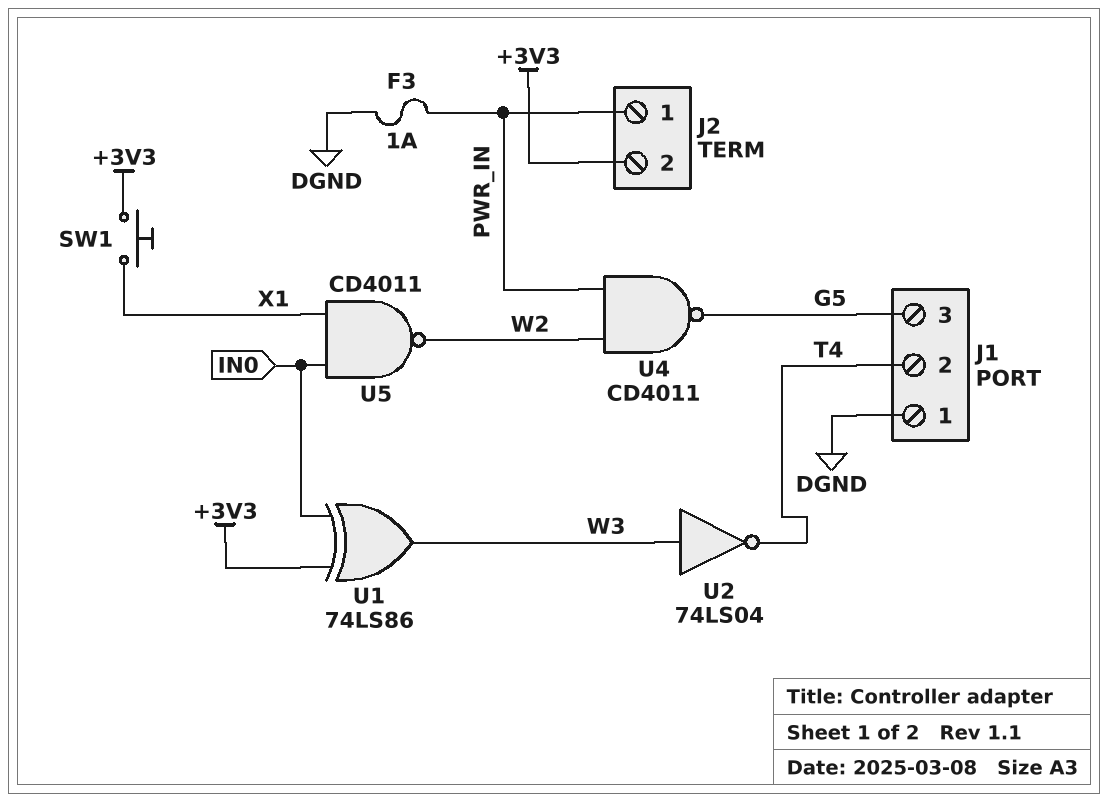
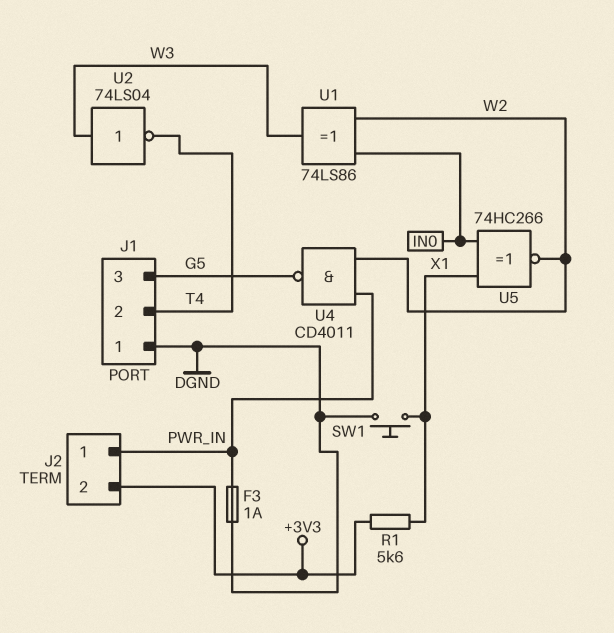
R1: none -> 5.6k (+3V3, X1)
SW1: button (+3V3, X1) -> button (DGND, X1)
U1: XOR 74LS86 (in +3V3, in IN0, out W3) -> XOR 74LS86 (in IN0, in W2, out W3)
U5: NAND CD4011 (in IN0, in X1, out W2) -> XNOR 74HC266 (in IN0, in X1, out W2)

